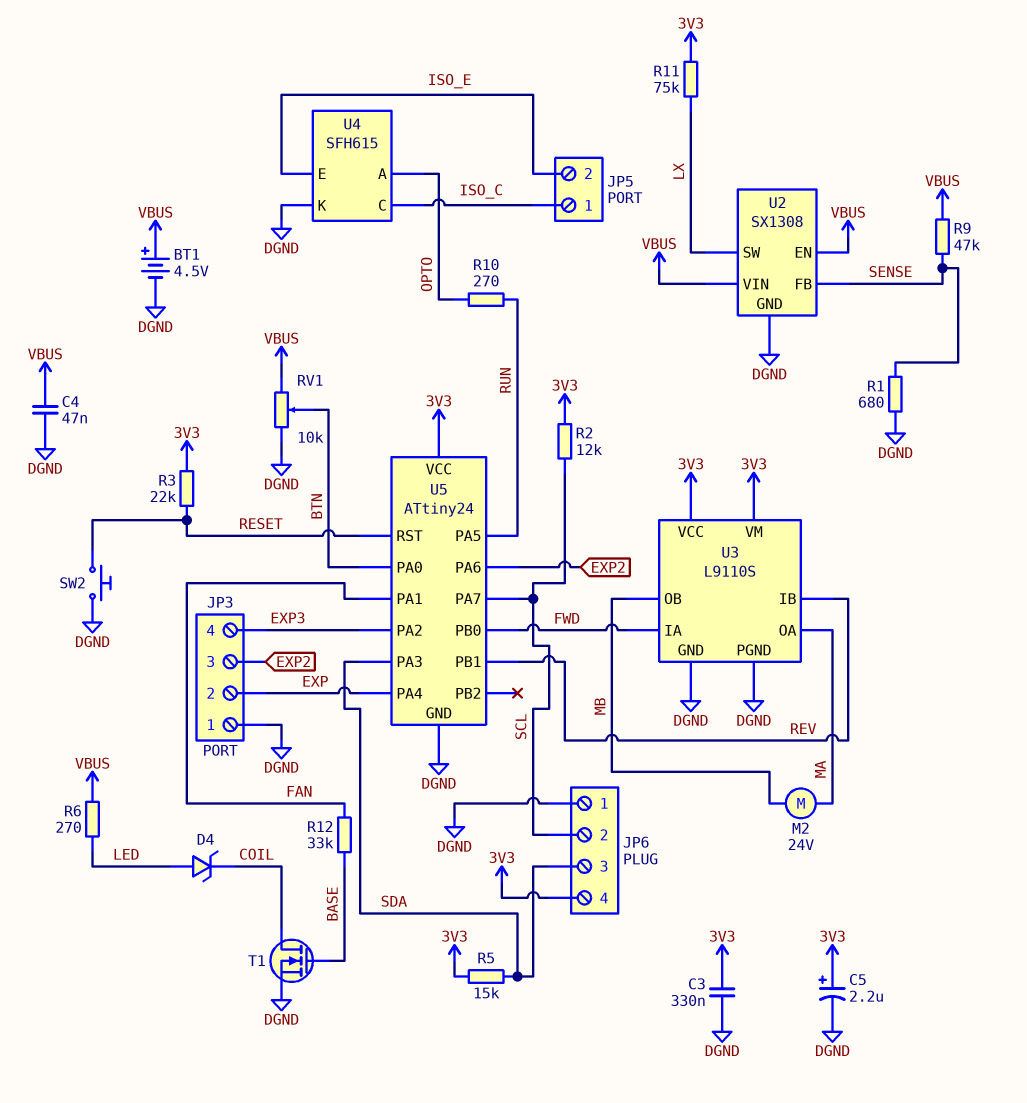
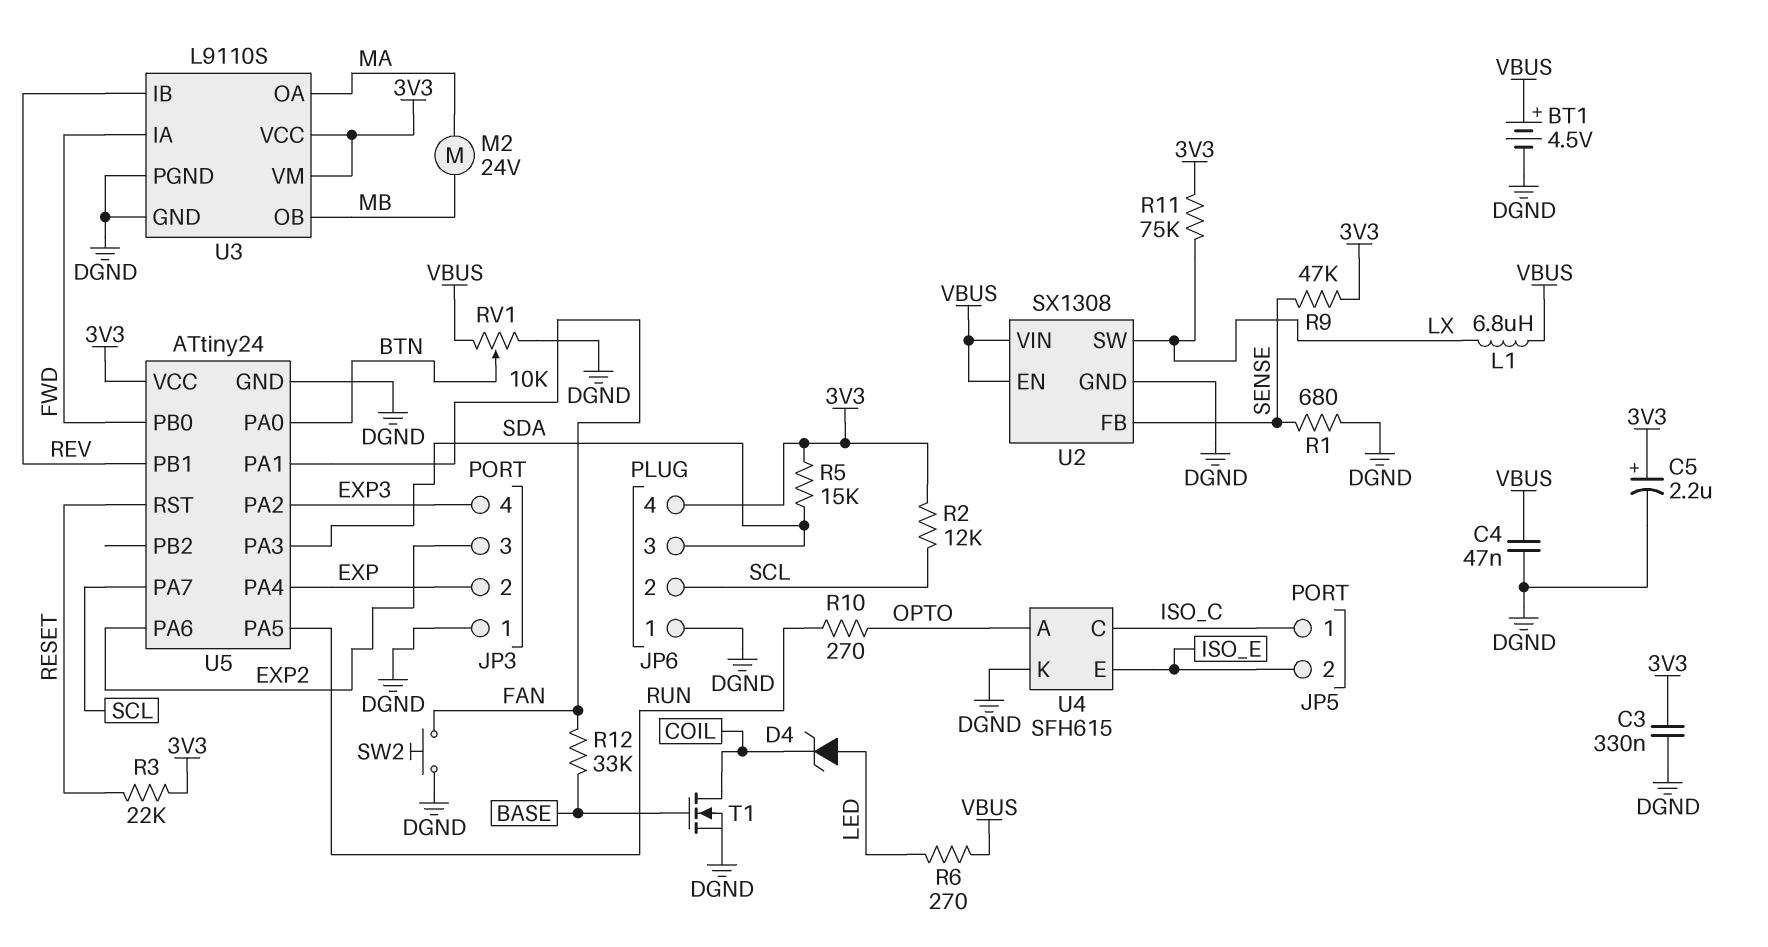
L1: none -> 6.8uH (LX, VBUS)
R9: 47k (SENSE, VBUS) -> 47k (3V3, SENSE)
SW2: button (DGND, RESET) -> button (DGND, FAN)

